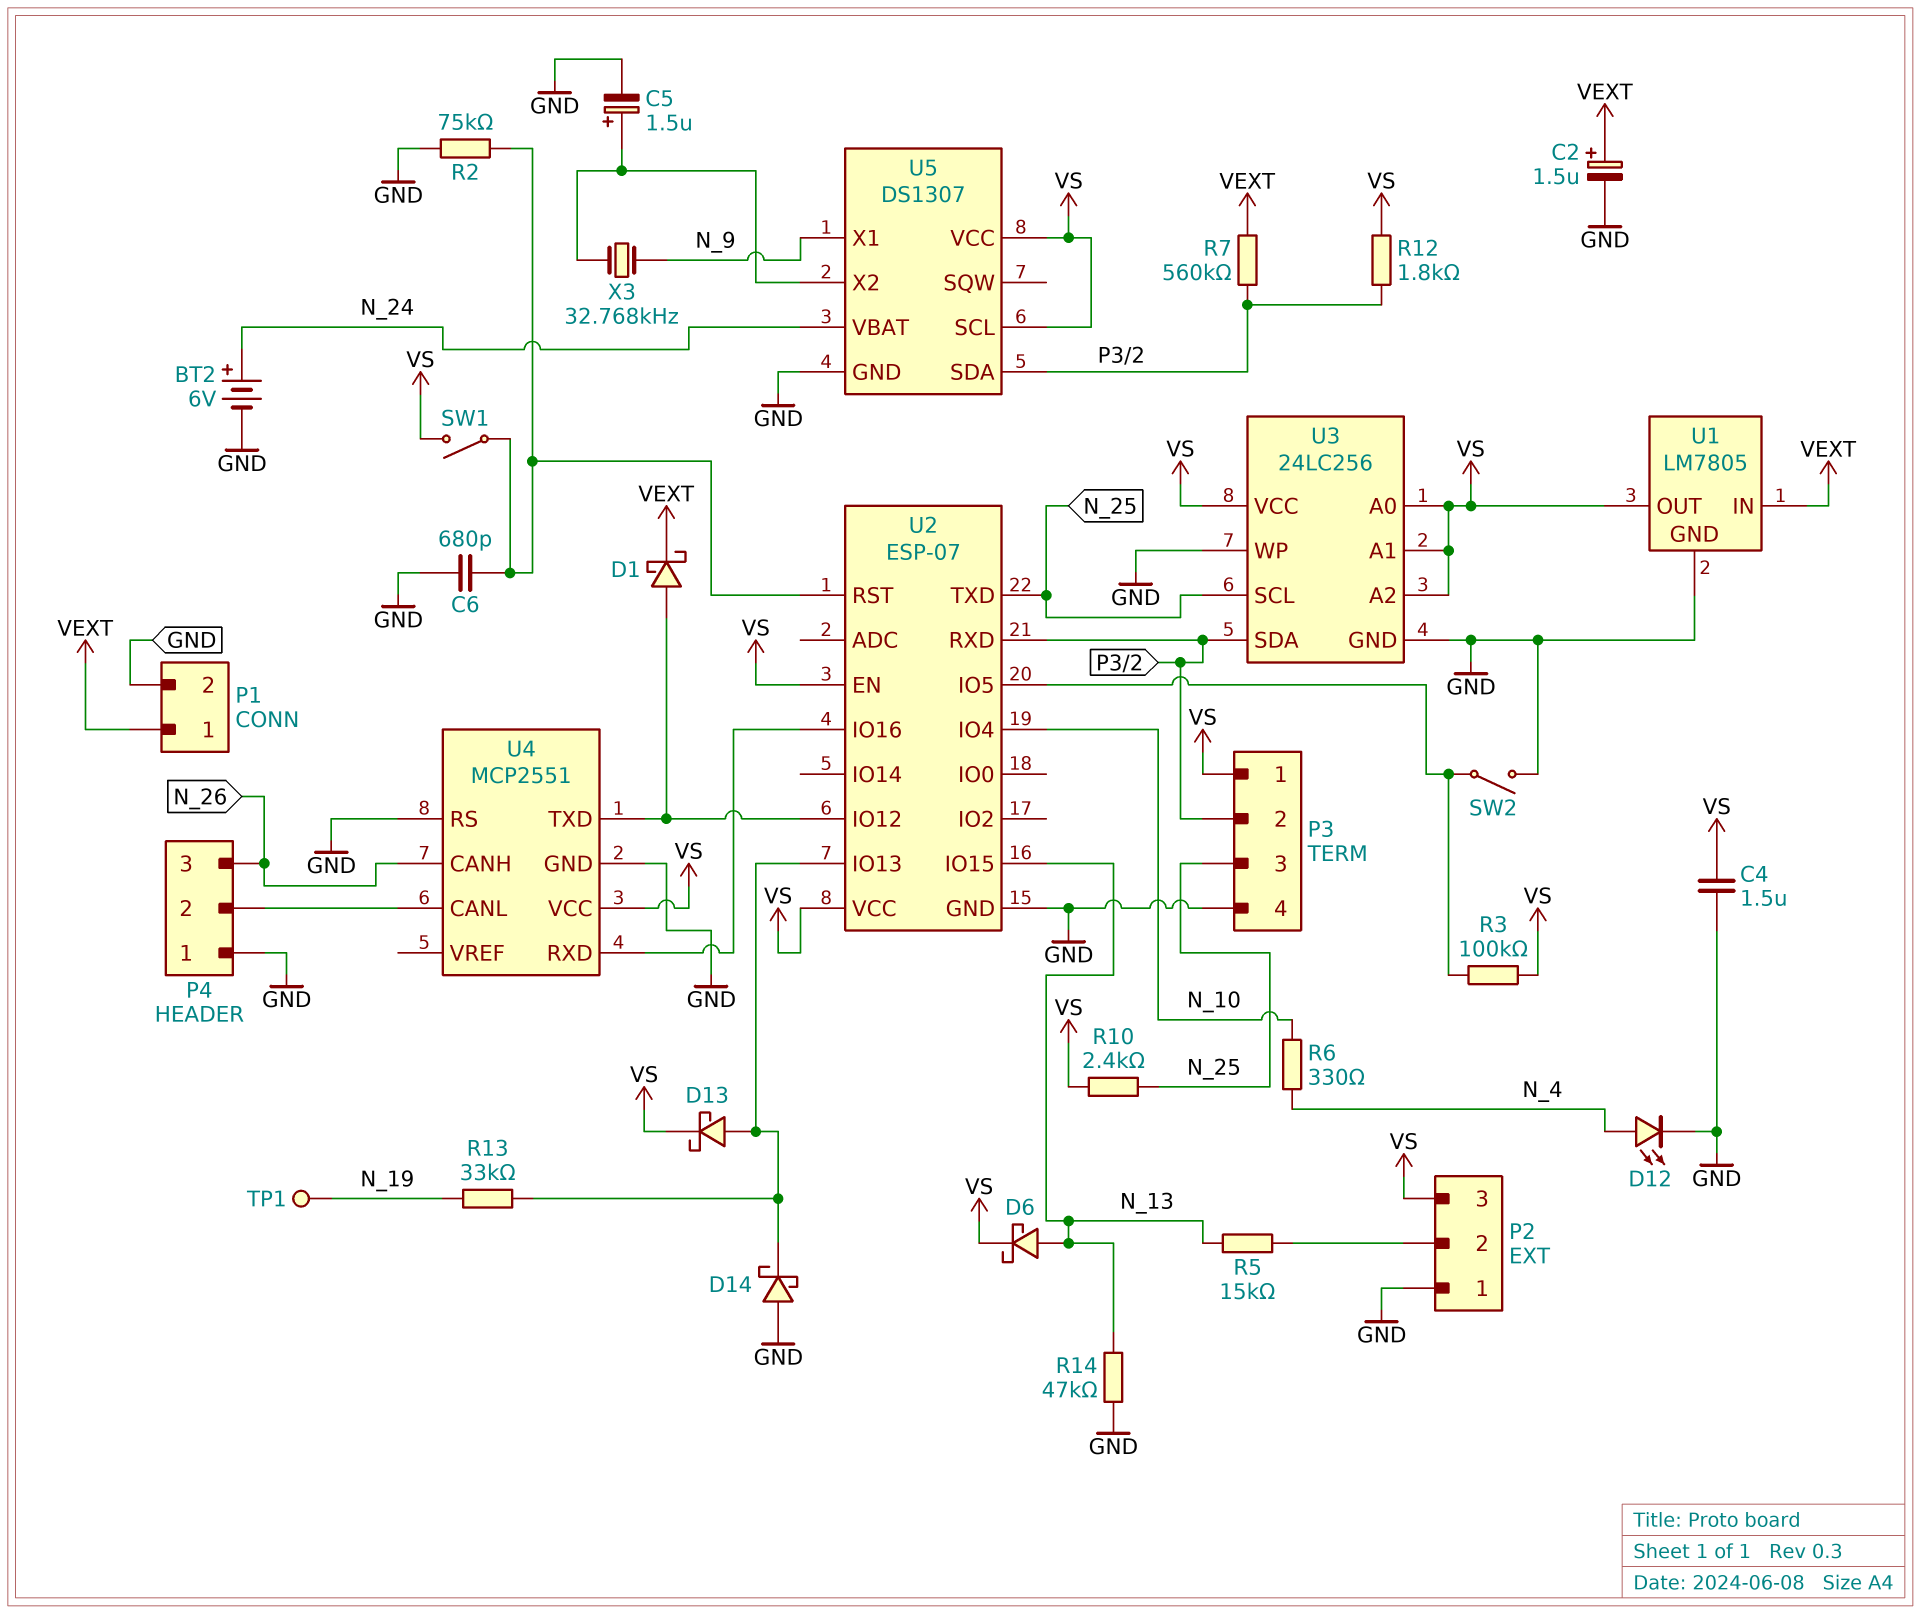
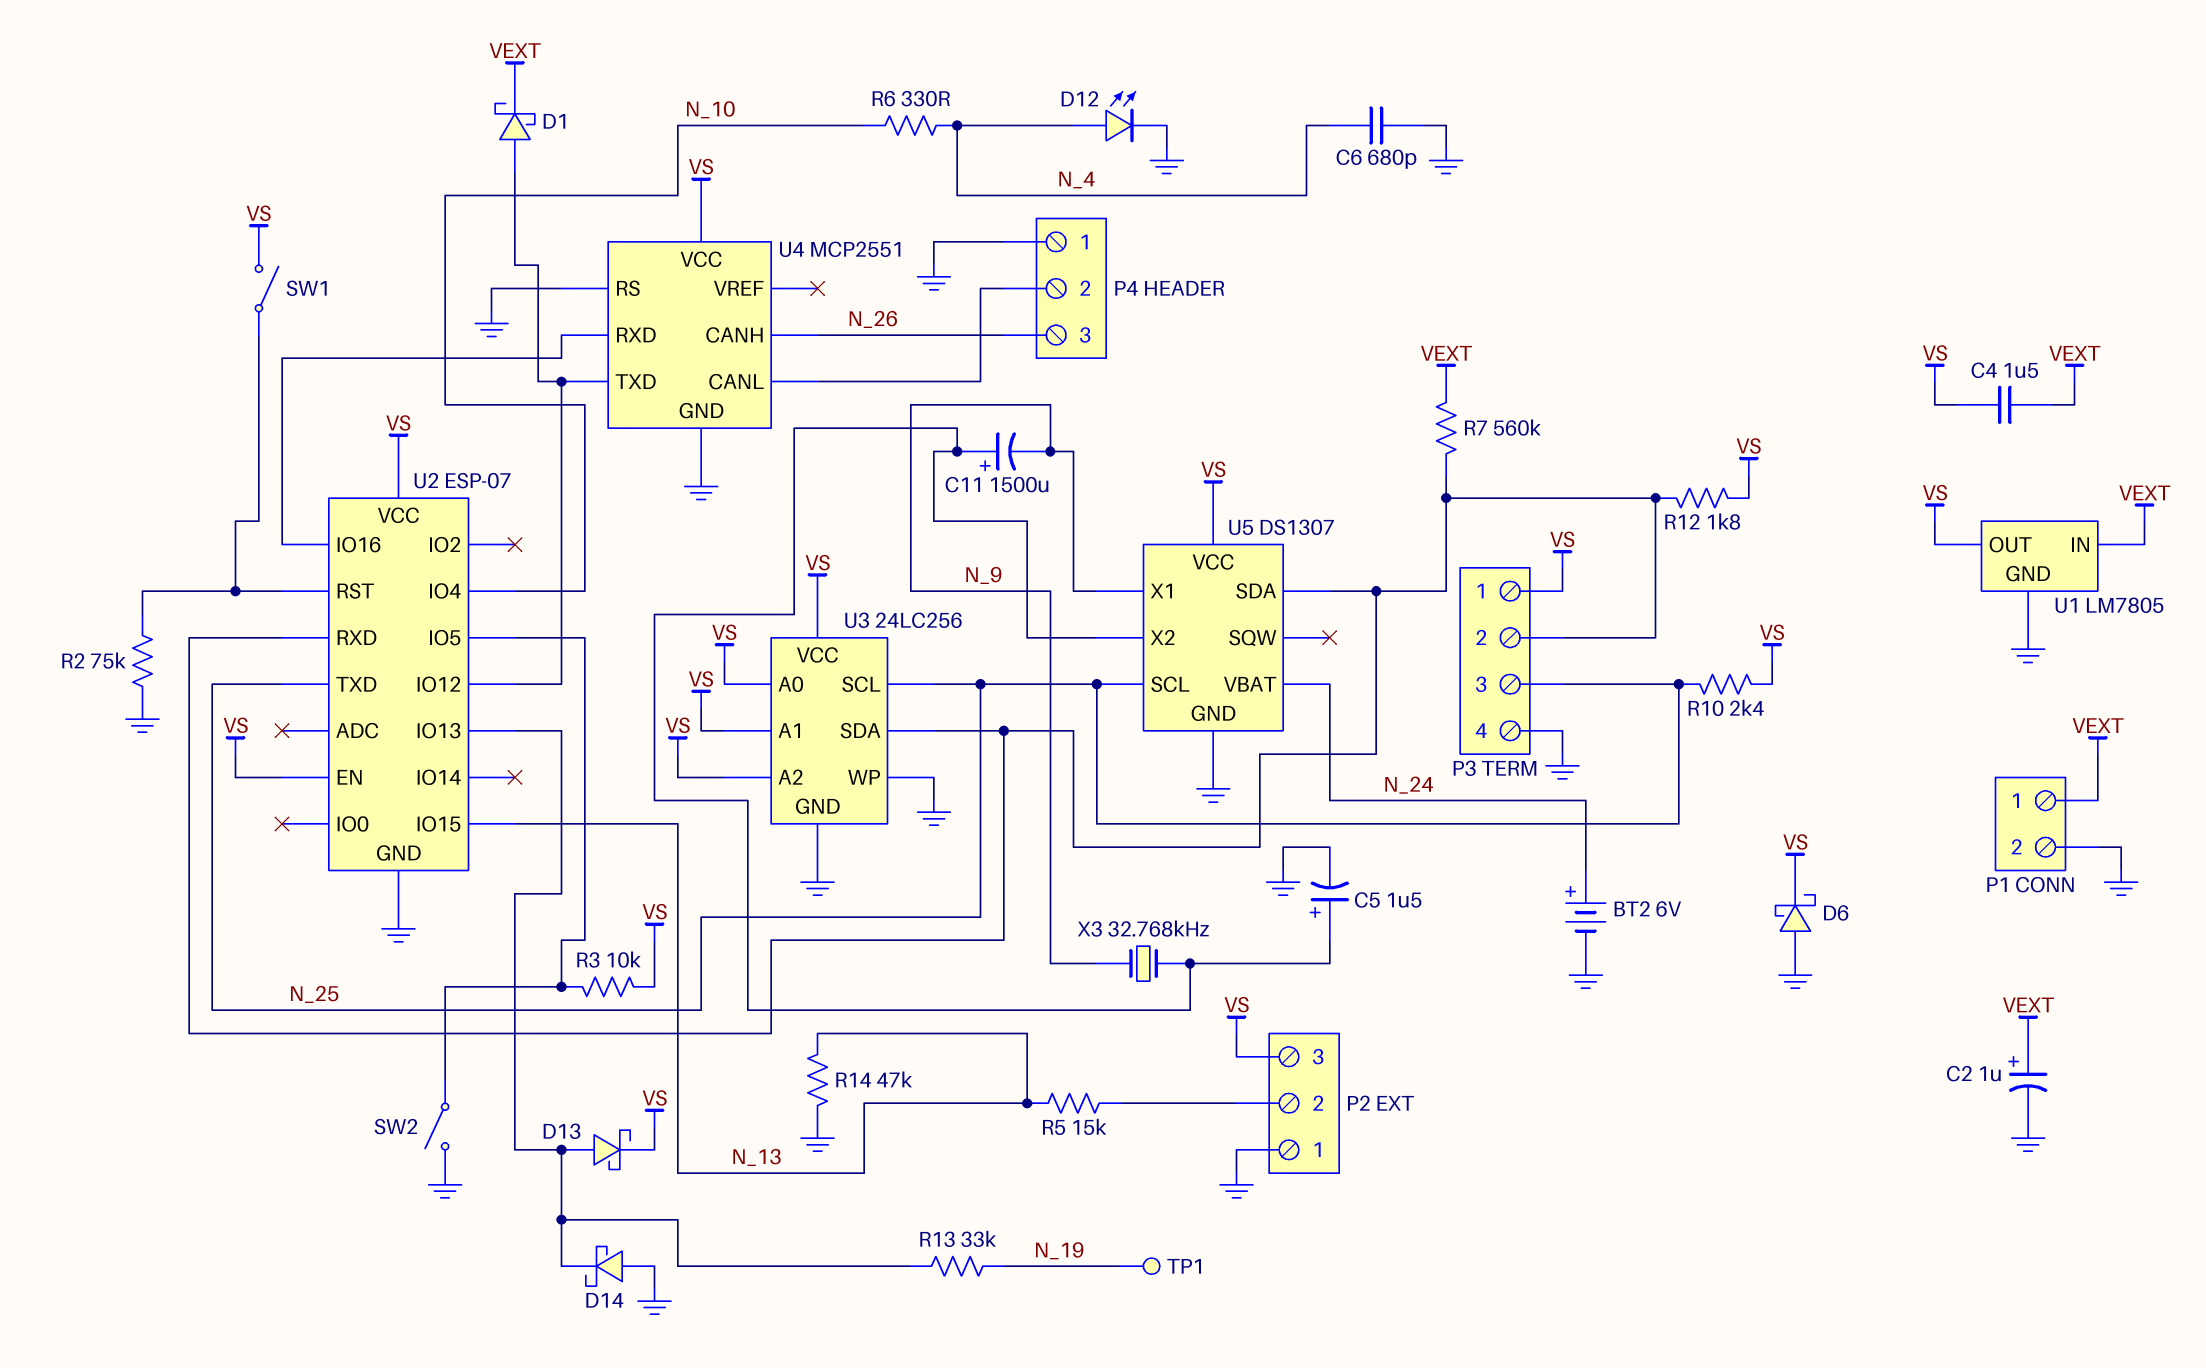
C2: 1.5uF (plus VEXT, minus GND) -> 1uF (plus VEXT, minus GND)
C4: 1.5uF (GND, VS) -> 1.5uF (VEXT, VS)
C6: 680pF (GND, U2/RST) -> 680pF (GND, N_4)
C11: none -> 1500uF (plus U5/X2, minus N_9)
D6: schottky (A N_13, K VS) -> schottky (A GND, K VS)
R3: 100k (U2/IO5, VS) -> 10k (U2/IO5, VS)
U5 pin SCL: VS -> N_25

